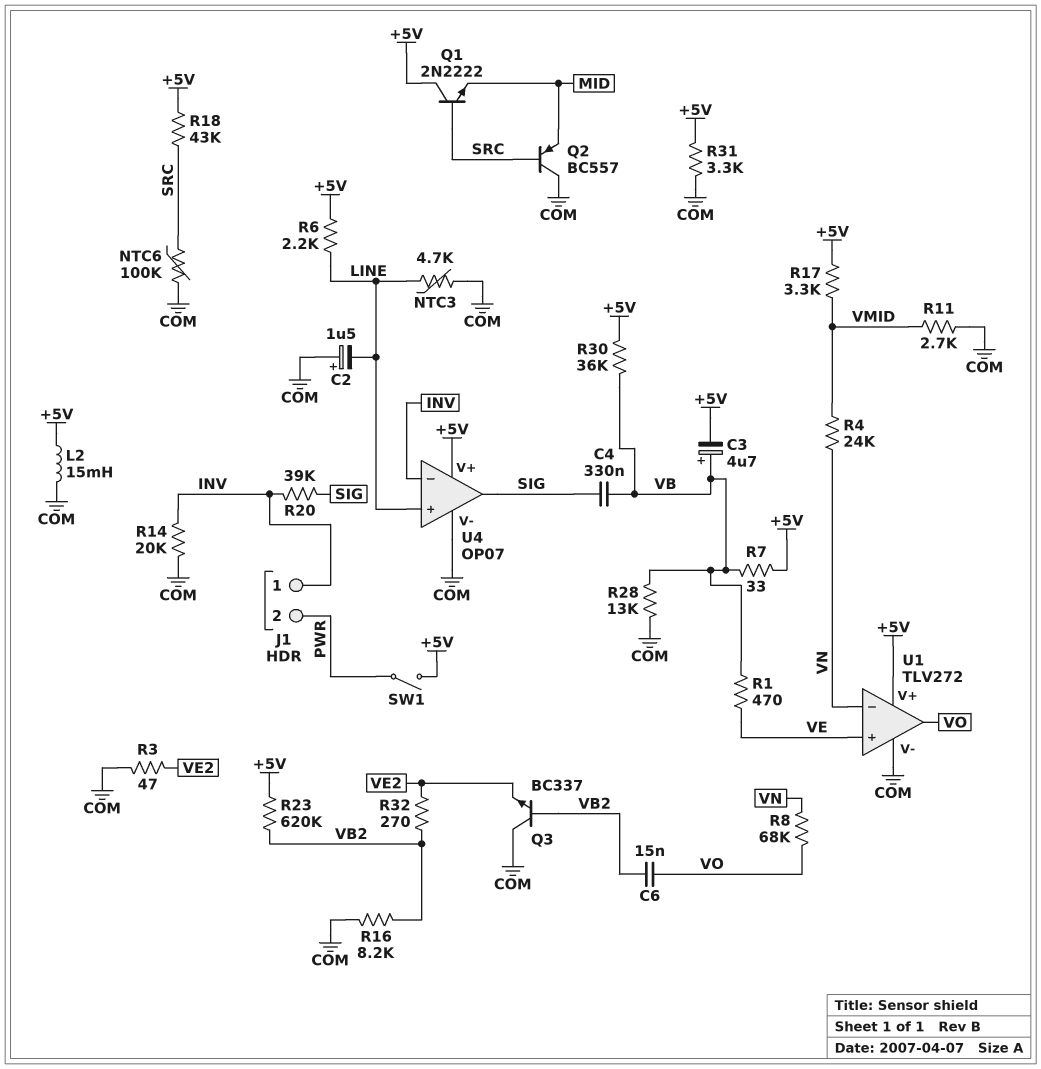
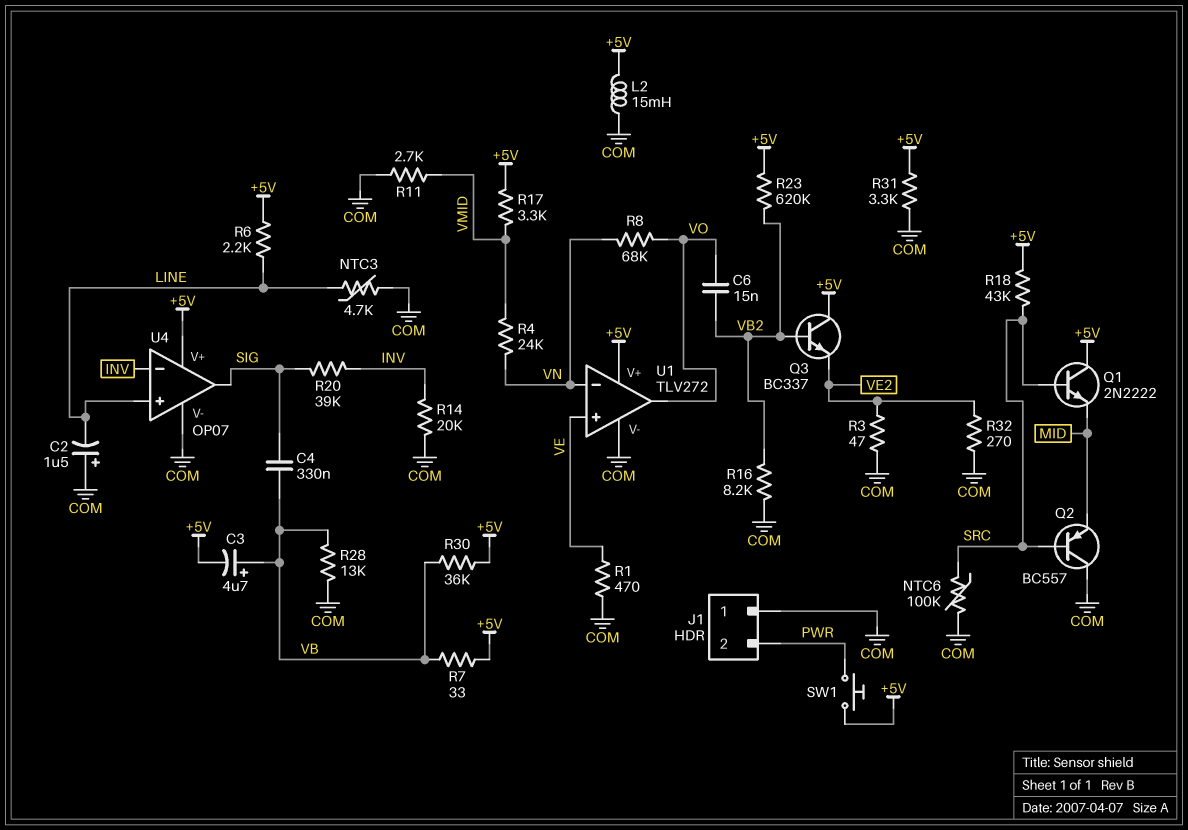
J1 pin 1: INV -> COM
Q3: NPN BC337 (B VB2, C COM, E VE2) -> NPN BC337 (B VB2, C +5V, E VE2)
R1: 470 (VB, VE) -> 470 (COM, VE)
R32: 270 (VB2, VE2) -> 270 (COM, VE2)
SW1: switch (+5V, PWR) -> button (+5V, PWR)

